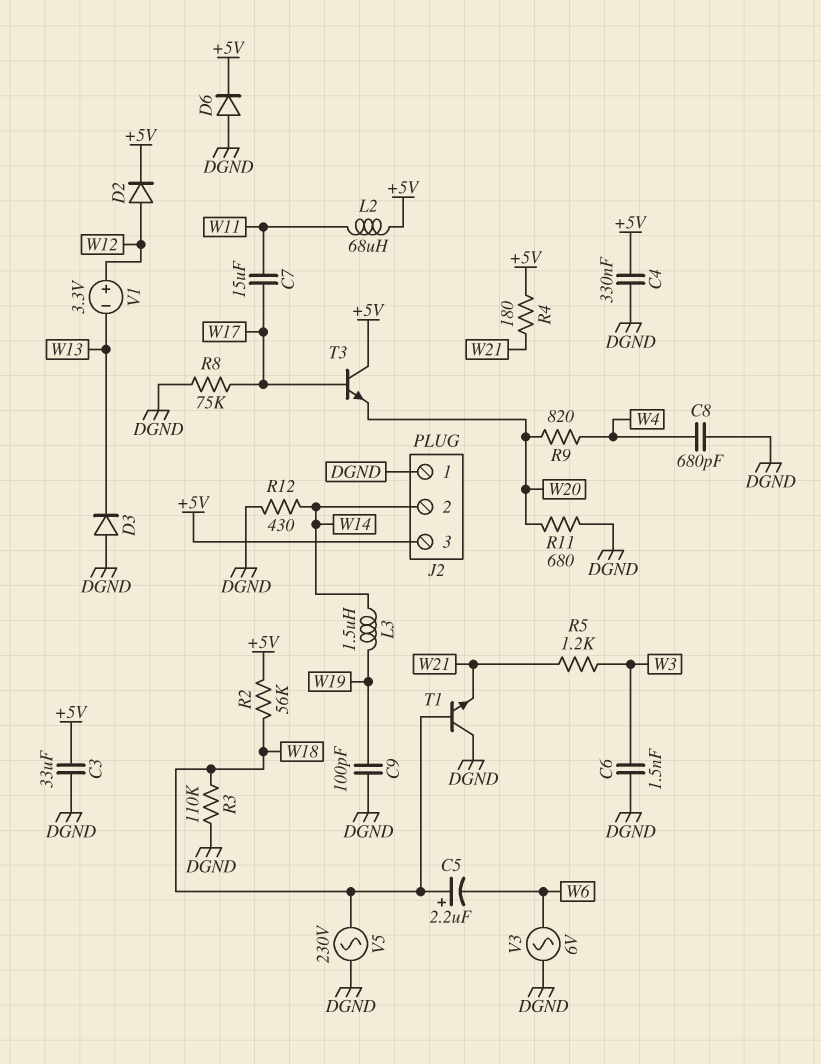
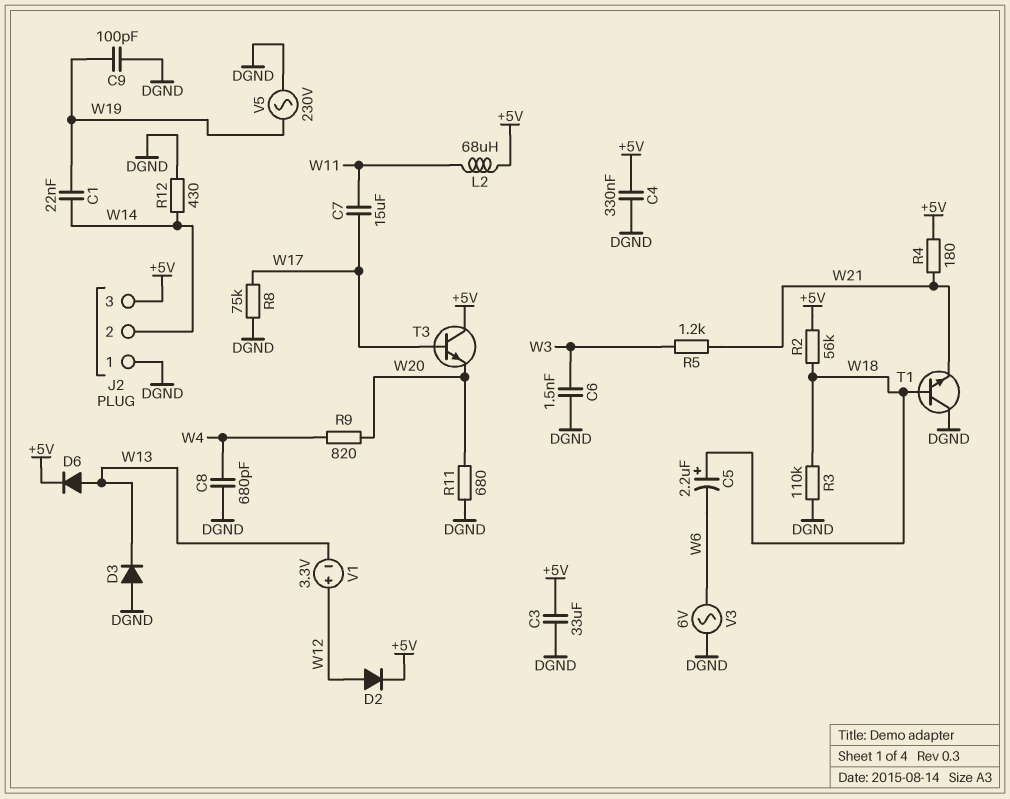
C1: none -> 22nF (W14, W19)
D6: diode (A DGND, K +5V) -> diode (A W13, K +5V)
L3: 1.5uH (W14, W19) -> none
V5: AC 230V (DGND, W18) -> AC 230V (DGND, W19)

